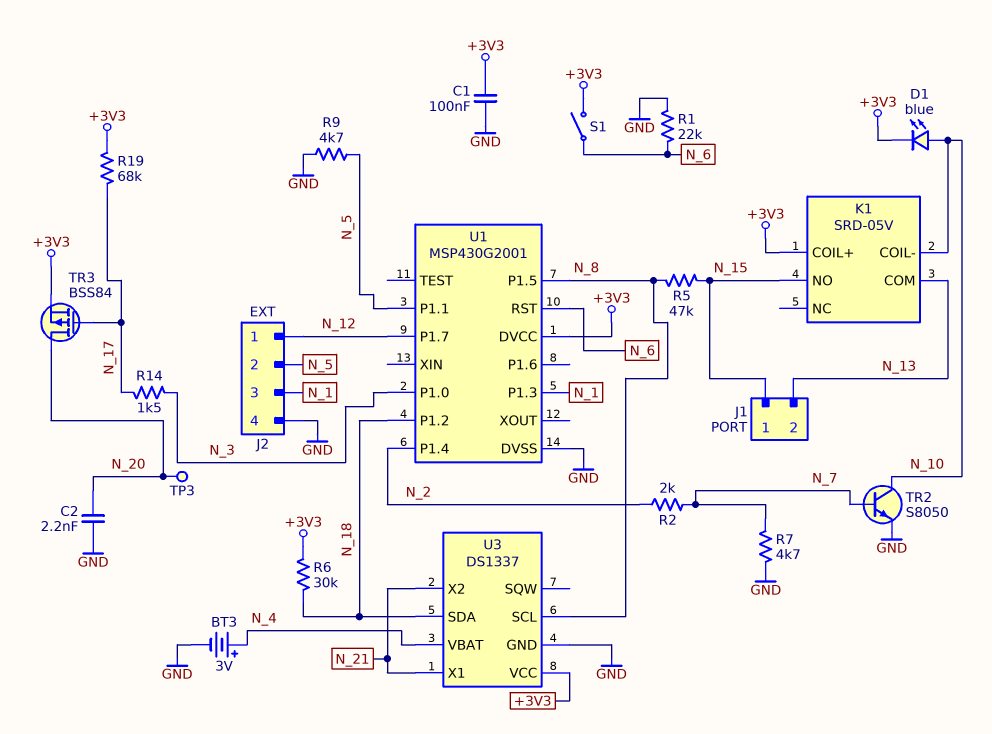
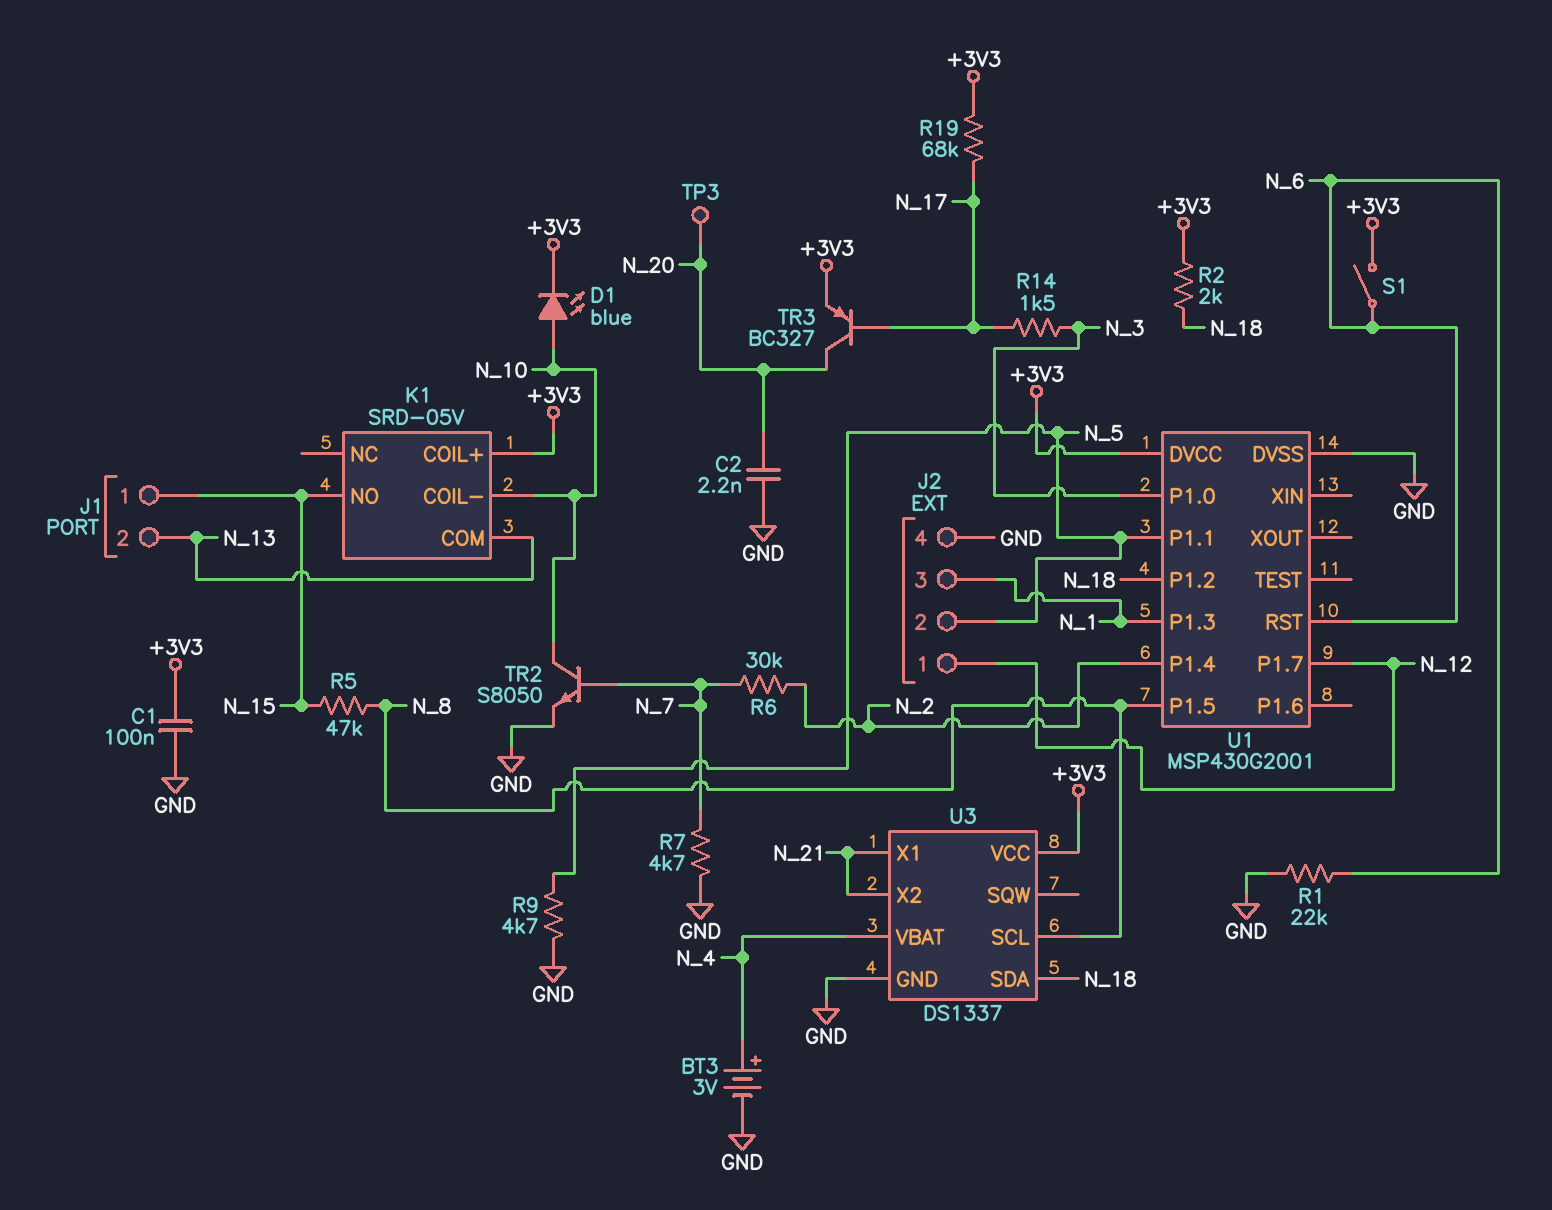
R2: 2k (N_2, N_7) -> 2k (+3V3, N_18)
R6: 30k (+3V3, N_18) -> 30k (N_2, N_7)
TR3: PMOS BSS84 (G N_17, D N_20, S +3V3) -> PNP BC327 (B N_17, C N_20, E +3V3)

